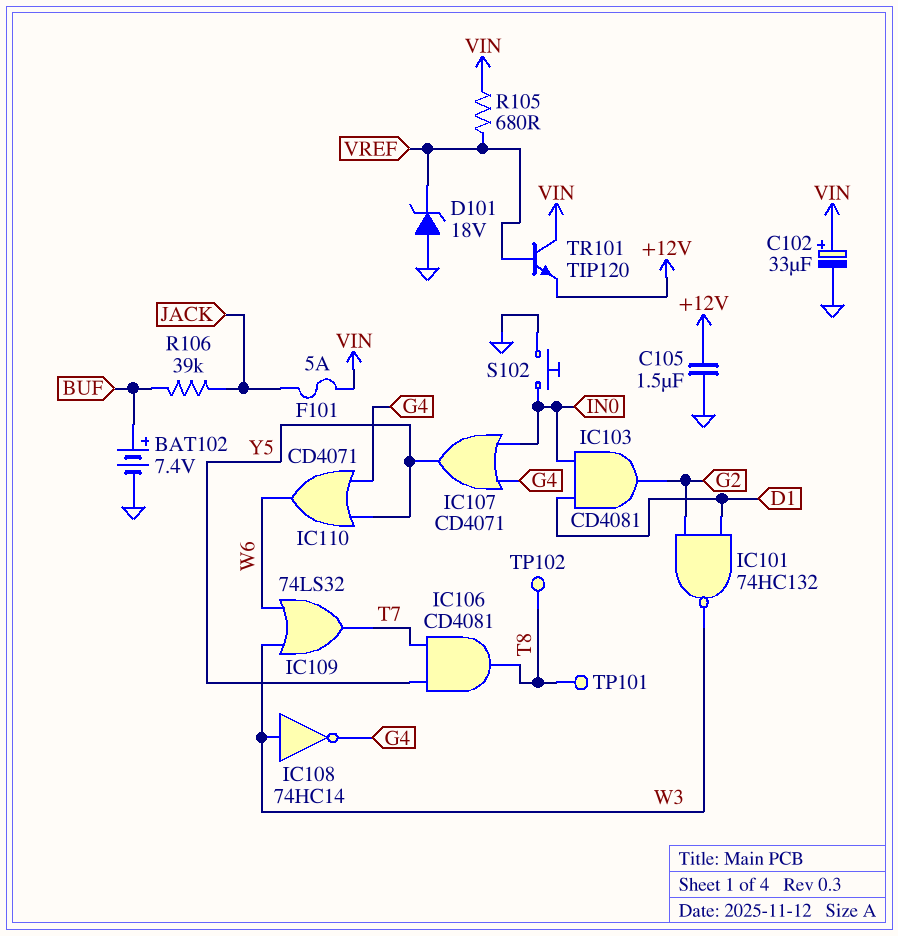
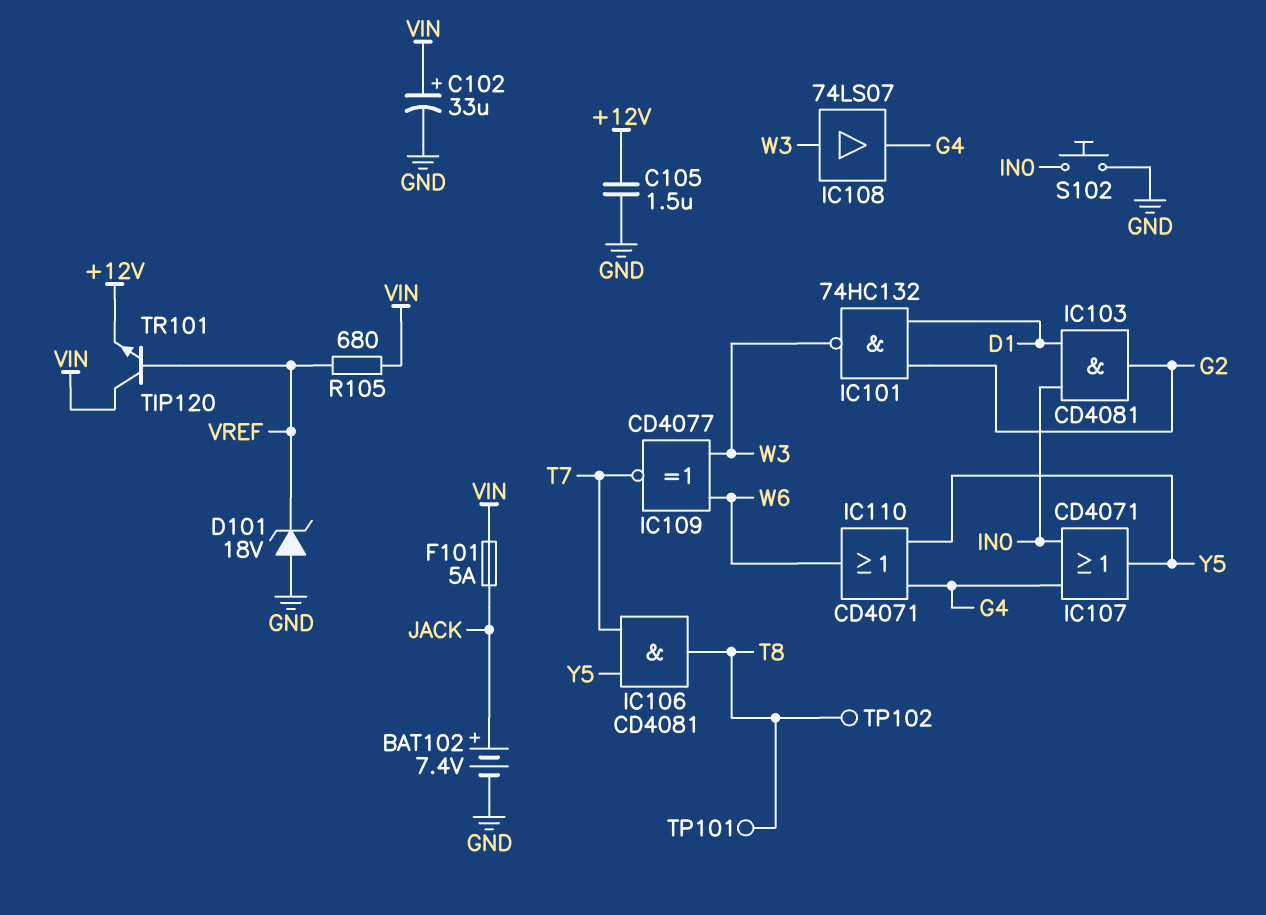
BAT102: 7.4V (plus BUF, minus GND) -> 7.4V (plus JACK, minus GND)
IC108: NOT 74HC14 (in W3, out G4) -> buffer 74LS07 (in W3, out G4)
IC109: OR 74LS32 (in W3, in W6, out T7) -> XNOR CD4077 (in W3, in W6, out T7)
R106: 39k (BUF, JACK) -> none

